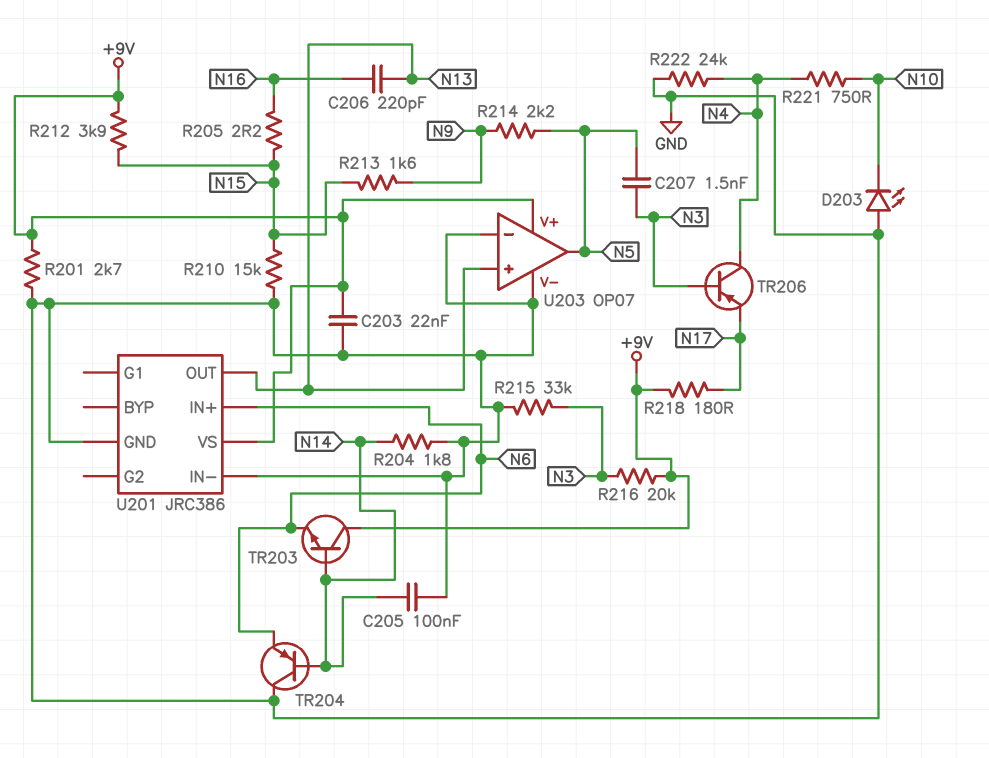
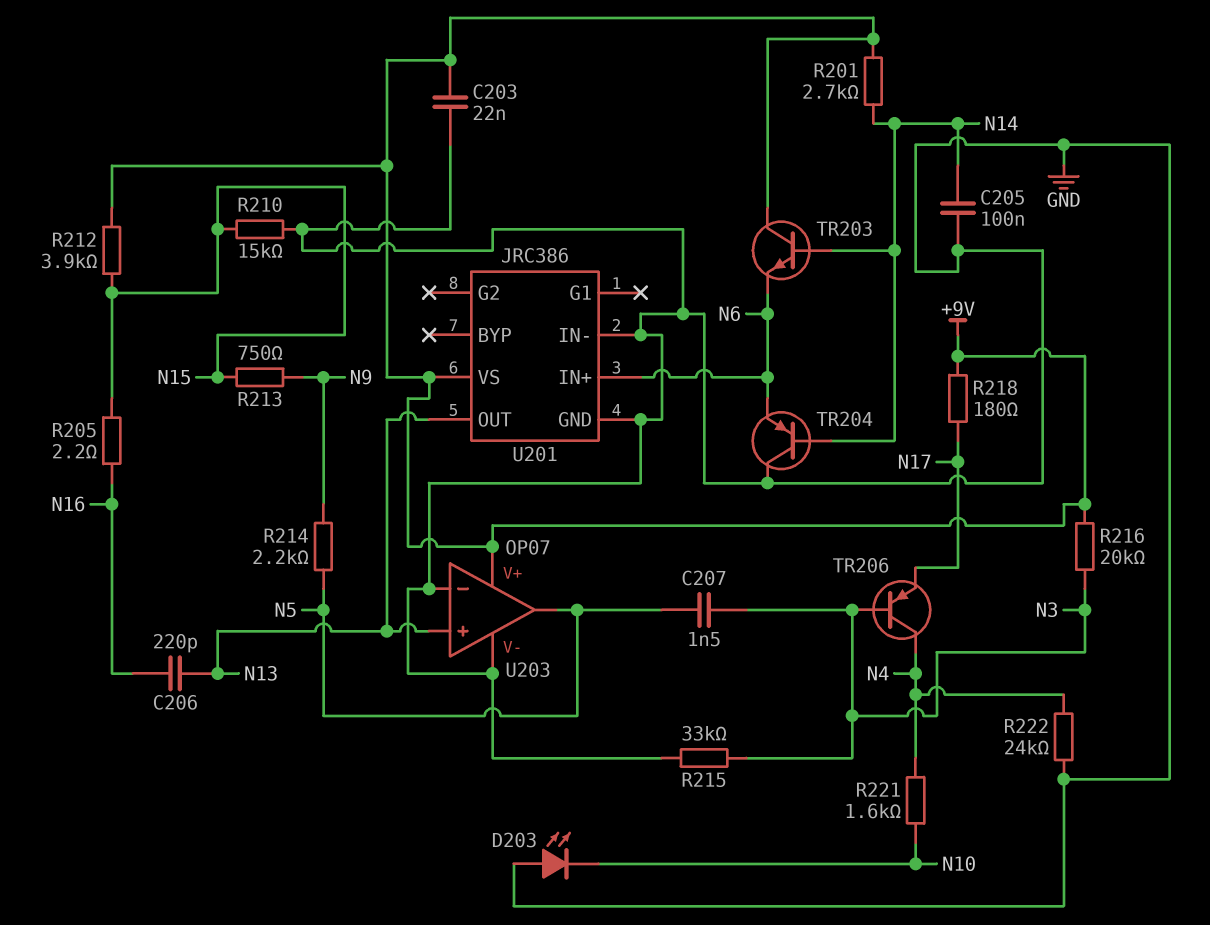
R201: 2.7k (+9V, GND) -> 2.7k (+9V, N14)
R204: 1.8k (GND, N14) -> none
R213: 1.6k (N9, N15) -> 750 (N9, N15)
R221: 750 (N4, N10) -> 1.6k (N4, N10)

